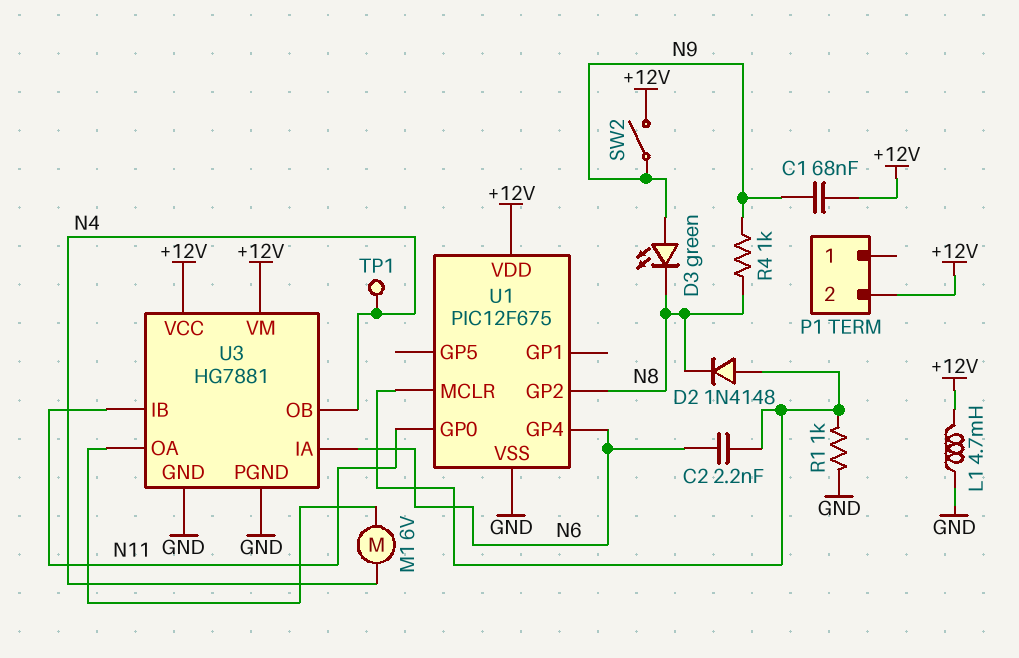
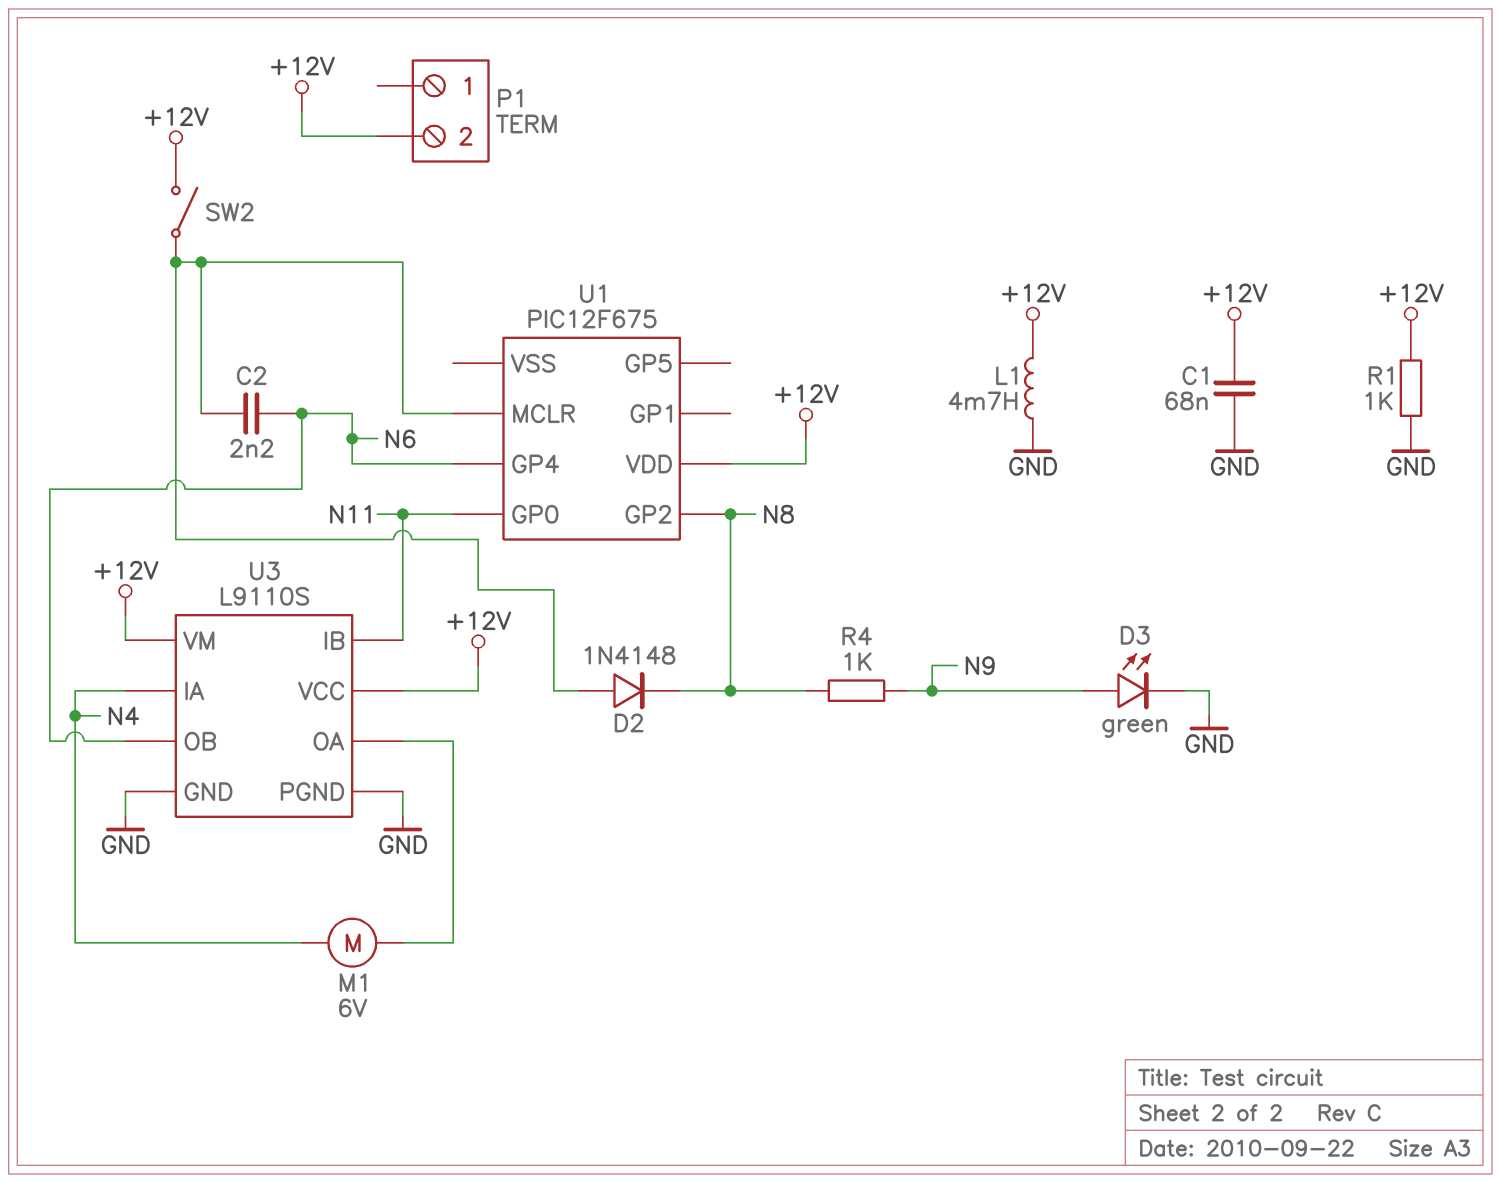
C1: 68nF (+12V, N9) -> 68nF (+12V, GND)
D3: LED green (A N9, K N8) -> LED green (A N9, K GND)
R1: 1k (GND, U1/MCLR) -> 1k (+12V, GND)
SW2: switch (+12V, N9) -> switch (+12V, U1/MCLR)
TP1: test point (N4) -> none
U1 pin VSS: GND -> none
U3: HG7881 -> L9110S
U3 pin IA: N6 -> N4
U3 pin OB: N4 -> N6

